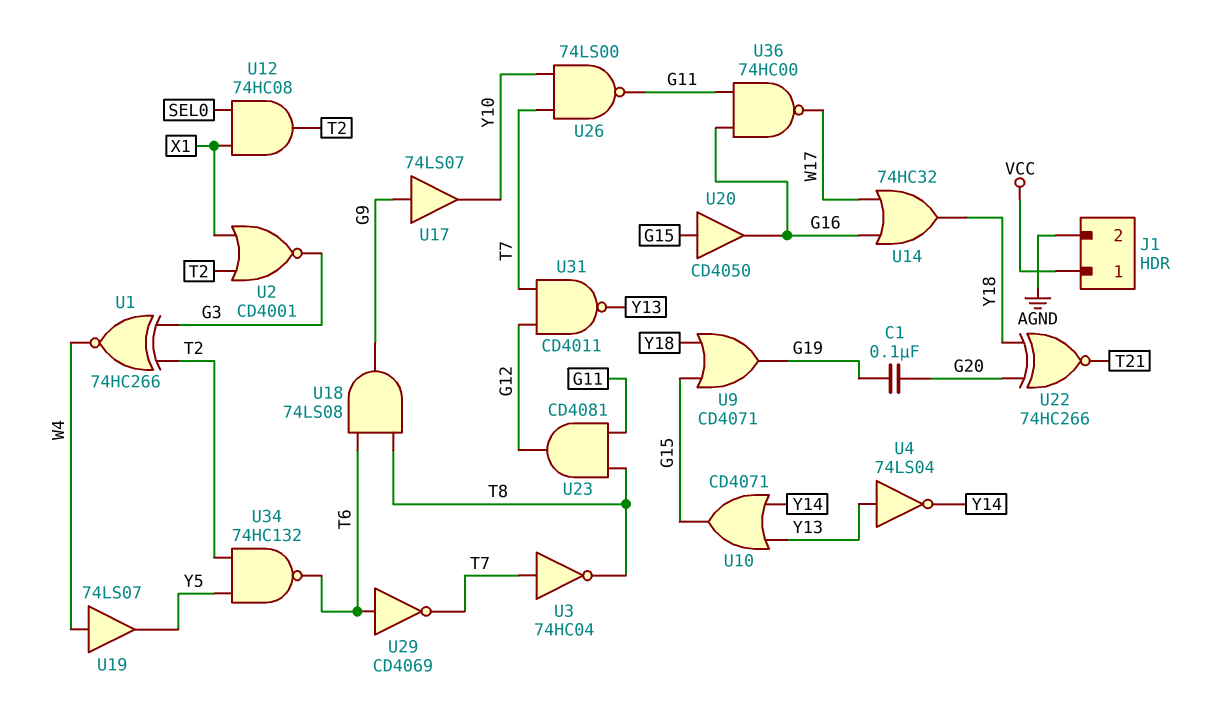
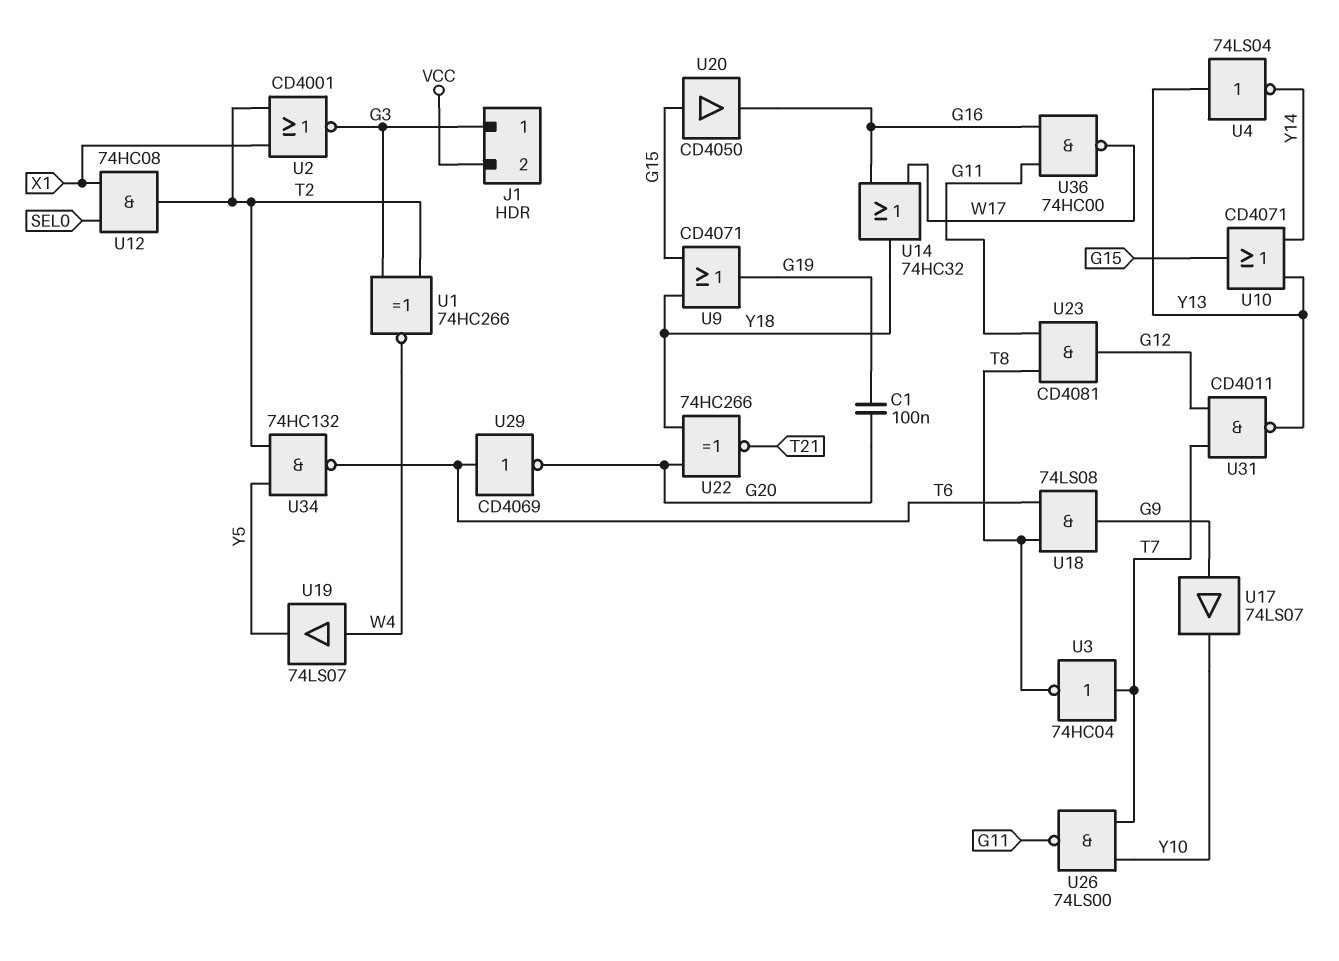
J1 pin 1: VCC -> G3
J1 pin 2: AGND -> VCC
U29: NOT CD4069 (in T6, out T7) -> NOT CD4069 (in T6, out G20)

